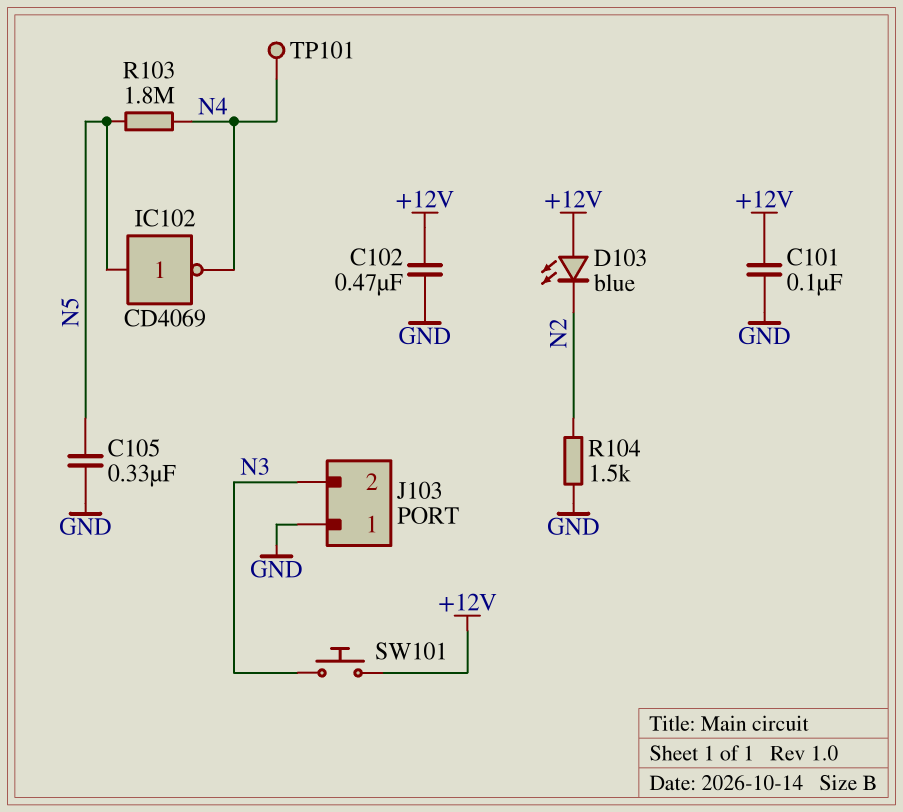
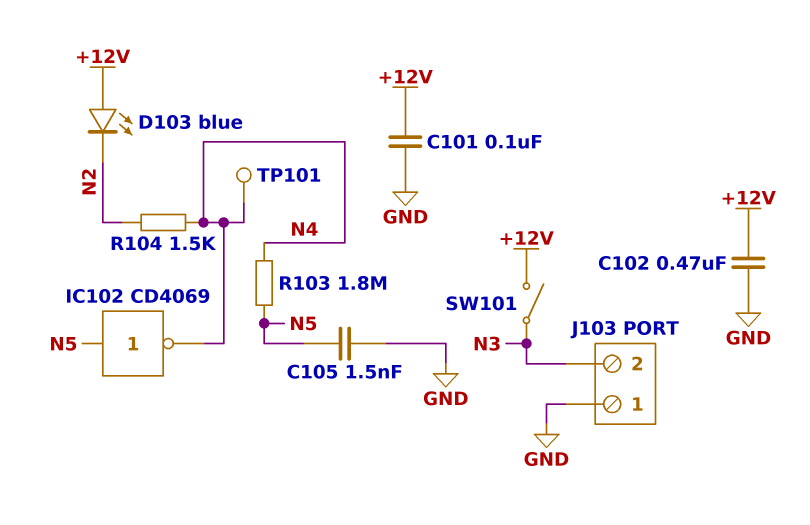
C105: 330nF (GND, N5) -> 1.5nF (GND, N5)
R104: 1.5k (GND, N2) -> 1.5k (N2, N4)
SW101: button (+12V, N3) -> switch (+12V, N3)

